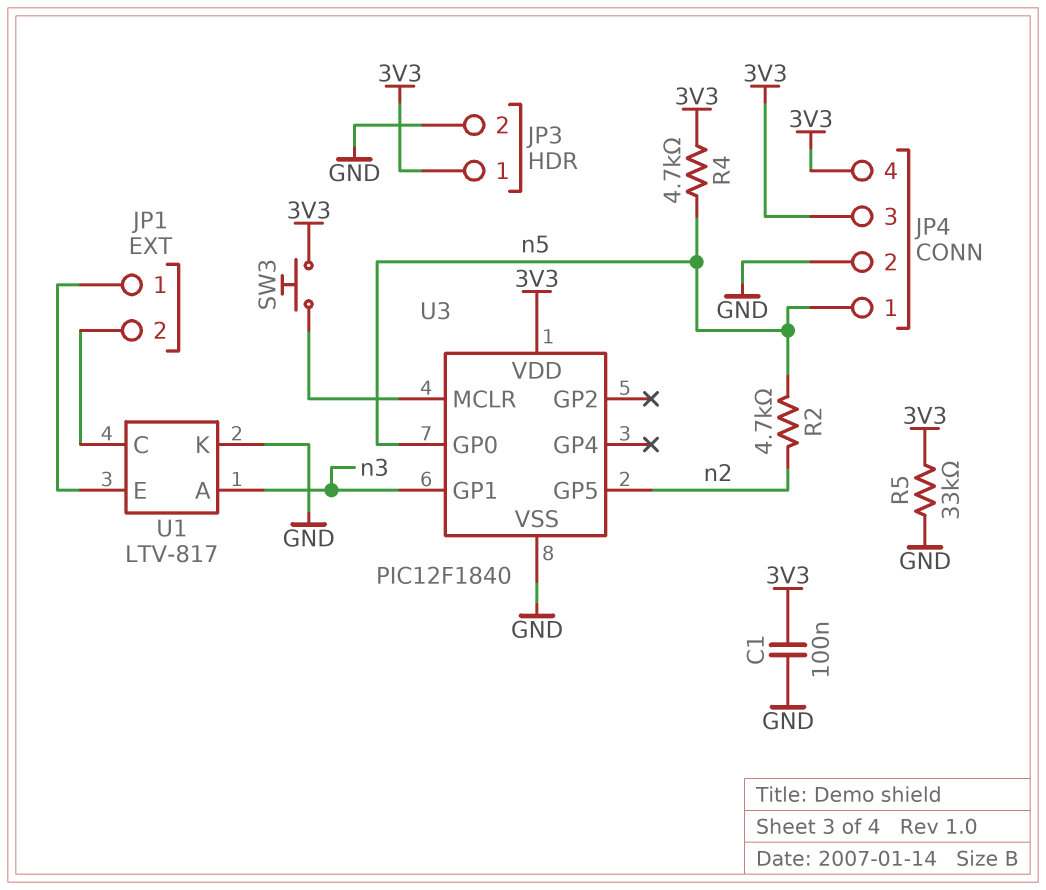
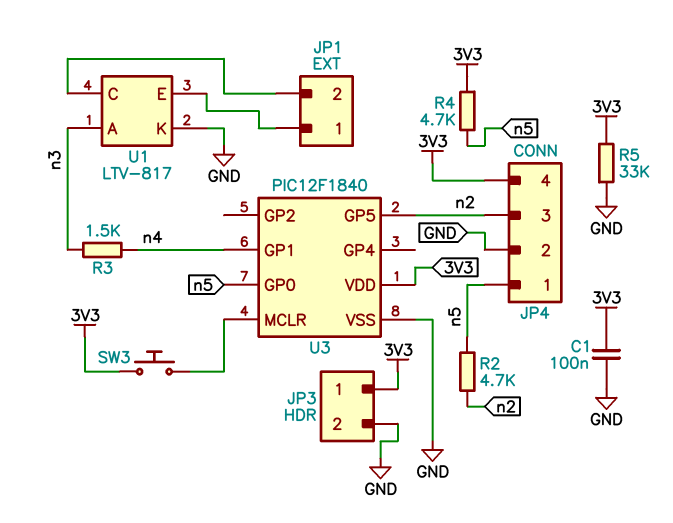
JP4 pin 3: 3V3 -> n2
R3: none -> 1.5k (n3, n4)
U3 pin GP1: n3 -> n4

